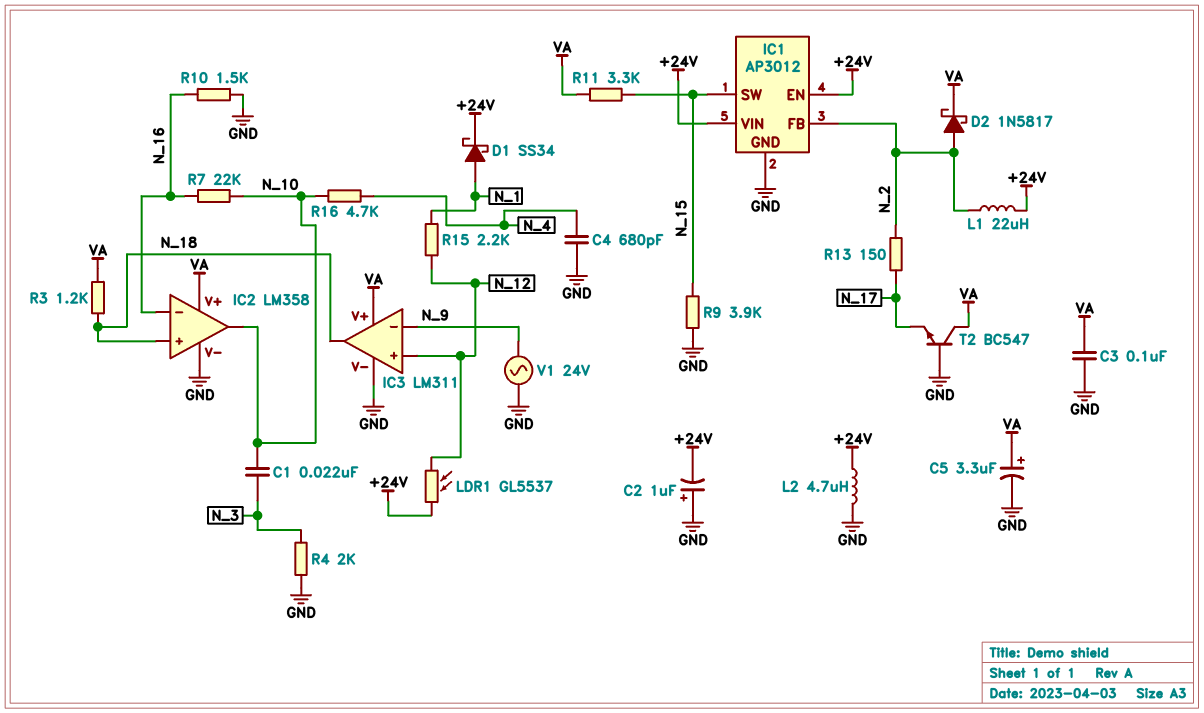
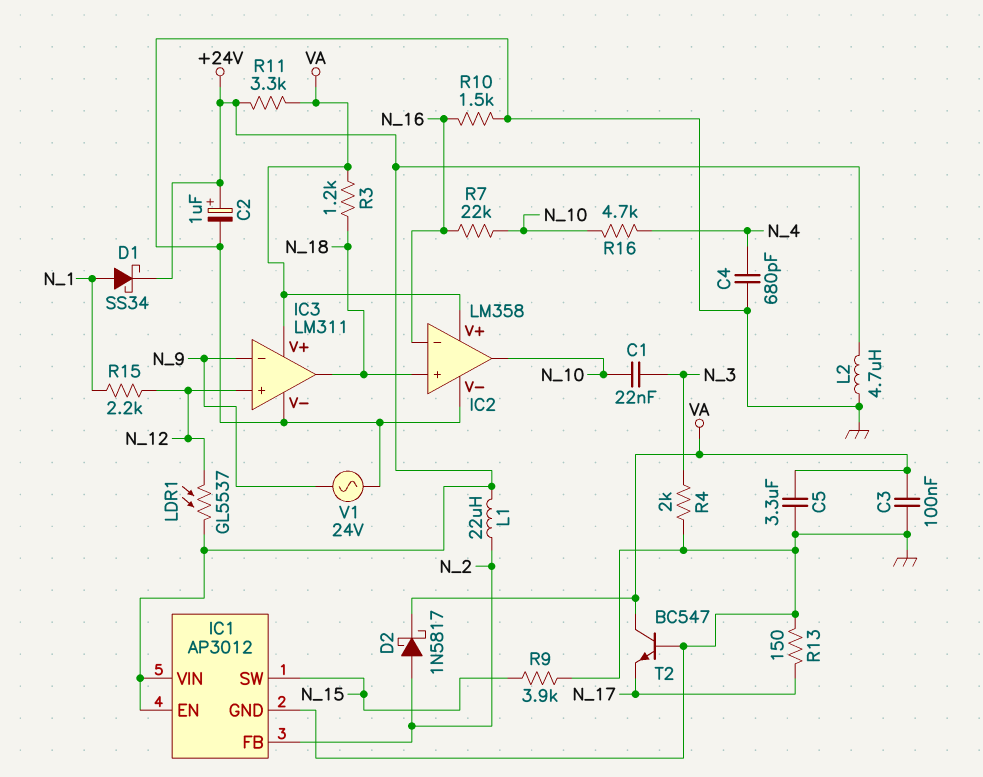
C2: 1uF (plus GND, minus +24V) -> 1uF (plus +24V, minus GND)
C5: 3.3uF (plus VA, minus GND) -> 3.3uF (GND, VA)
R11: 3.3k (N_15, VA) -> 3.3k (+24V, VA)
R13: 150 (N_2, N_17) -> 150 (GND, N_17)

